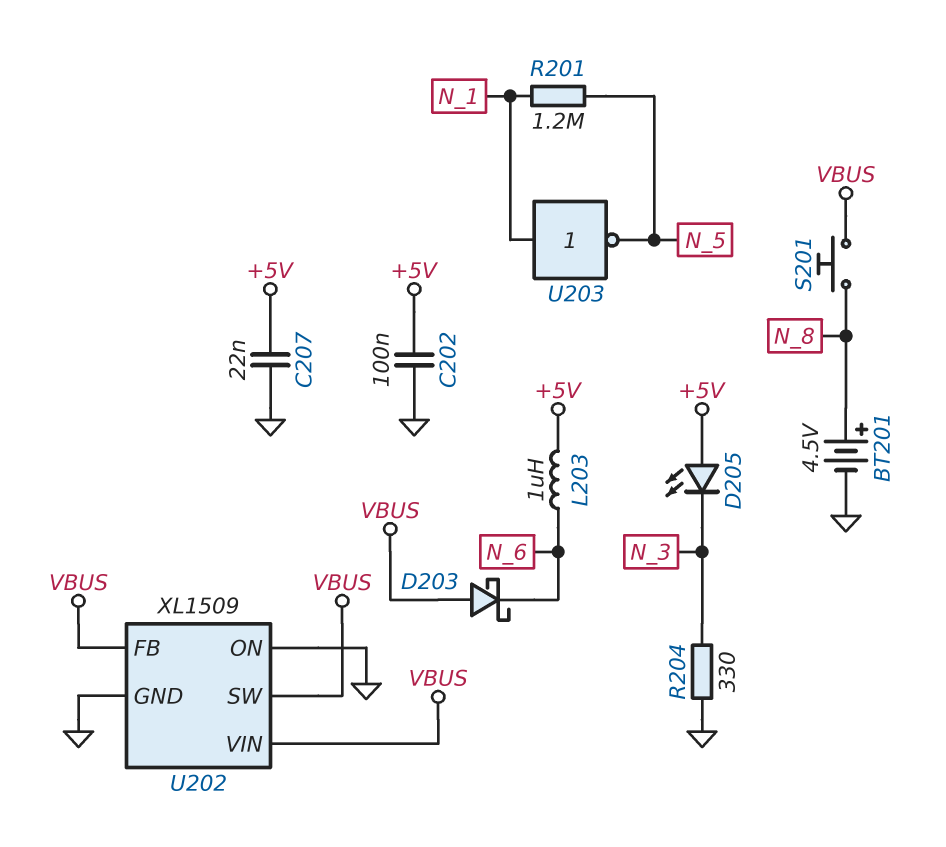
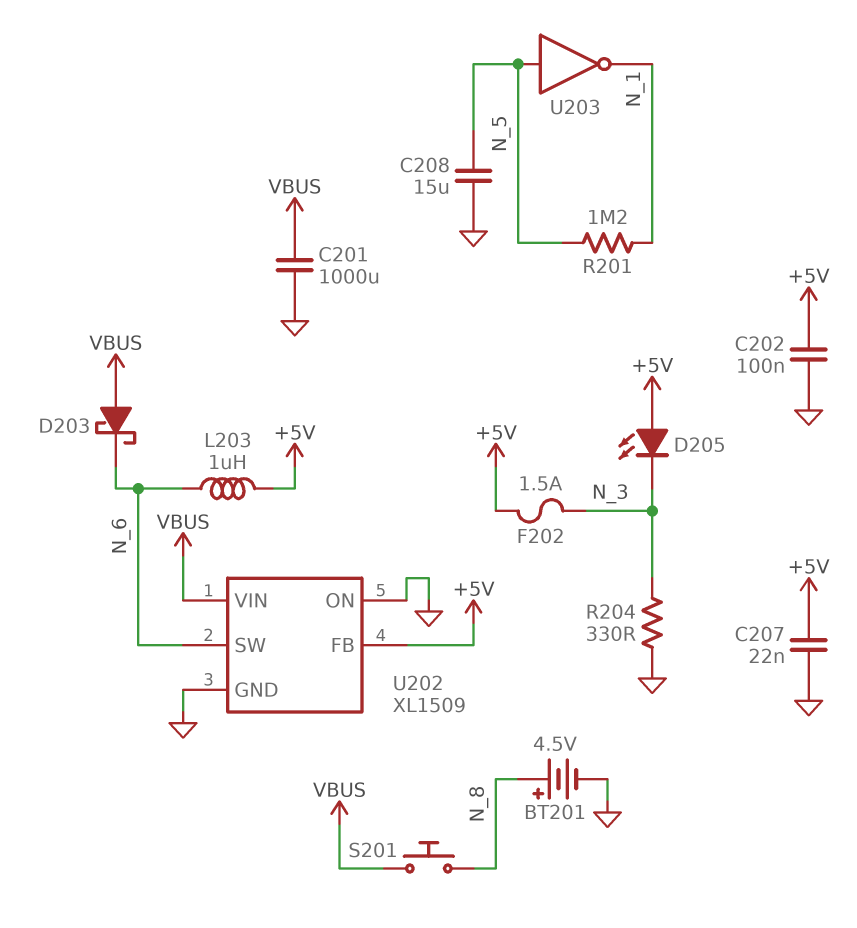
C201: none -> 1000uF (GND, VBUS)
C208: none -> 15uF (GND, N_5)
F202: none -> 1.5A (+5V, N_3)
U202 pin FB: VBUS -> +5V
U202 pin SW: VBUS -> N_6
U203: NOT (in N_1, out N_5) -> NOT (in N_5, out N_1)

